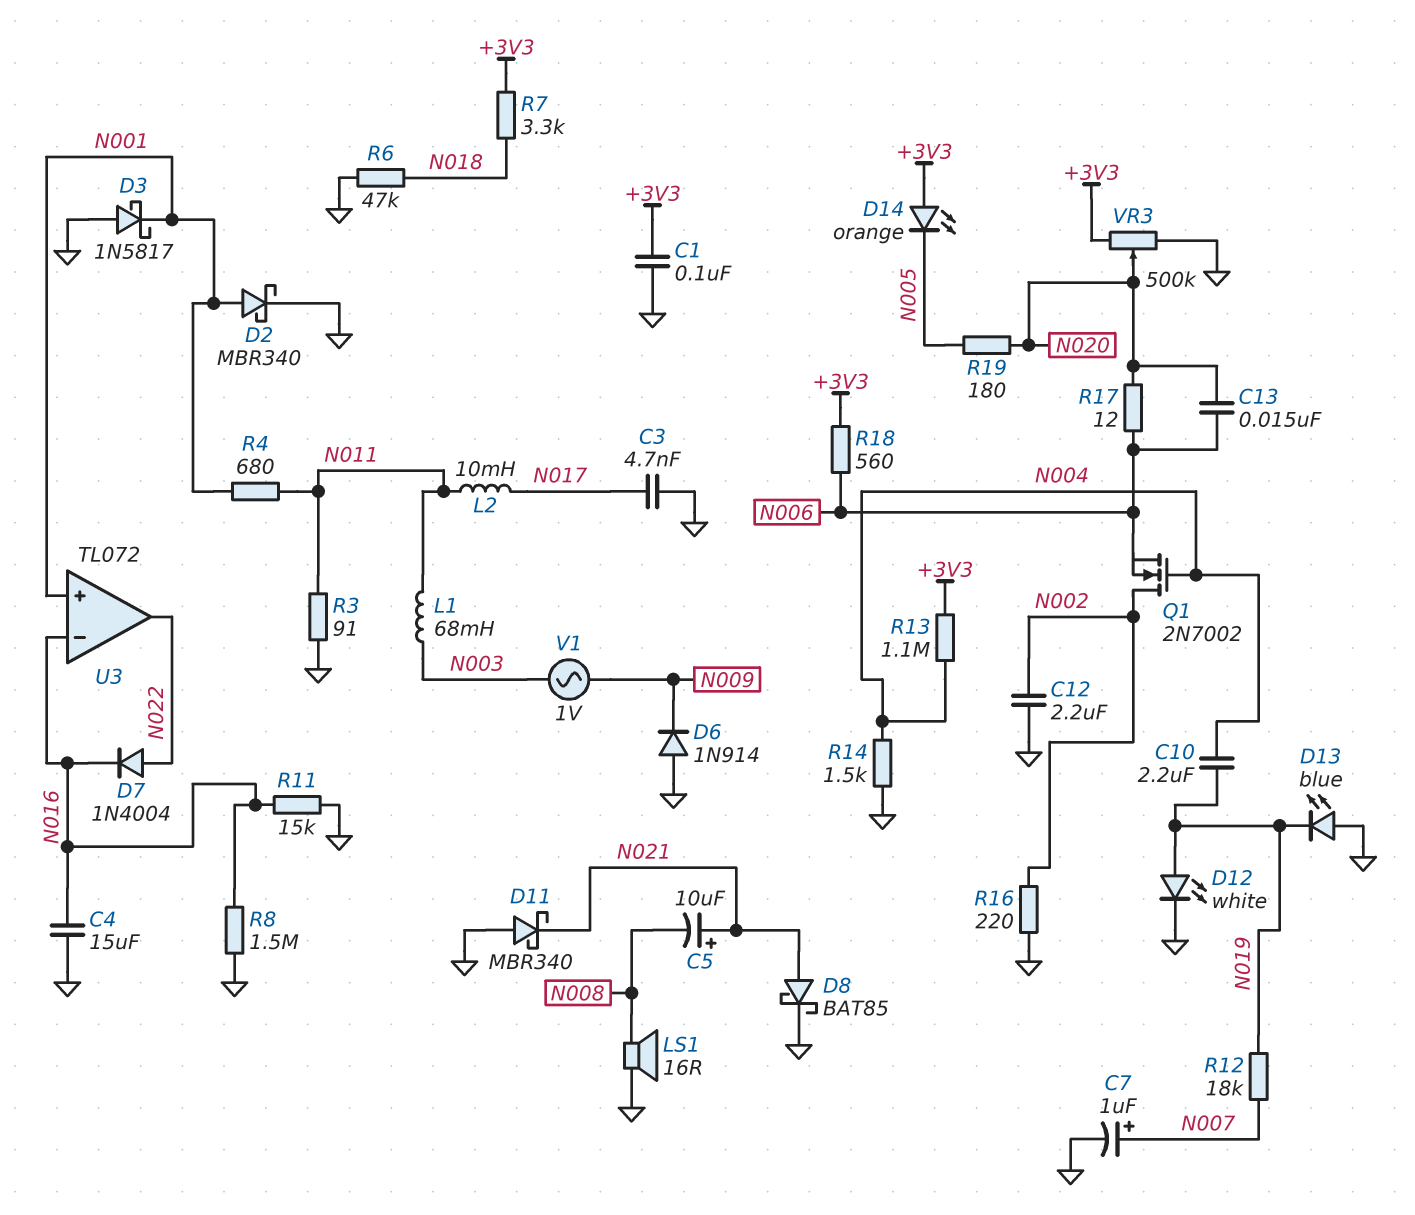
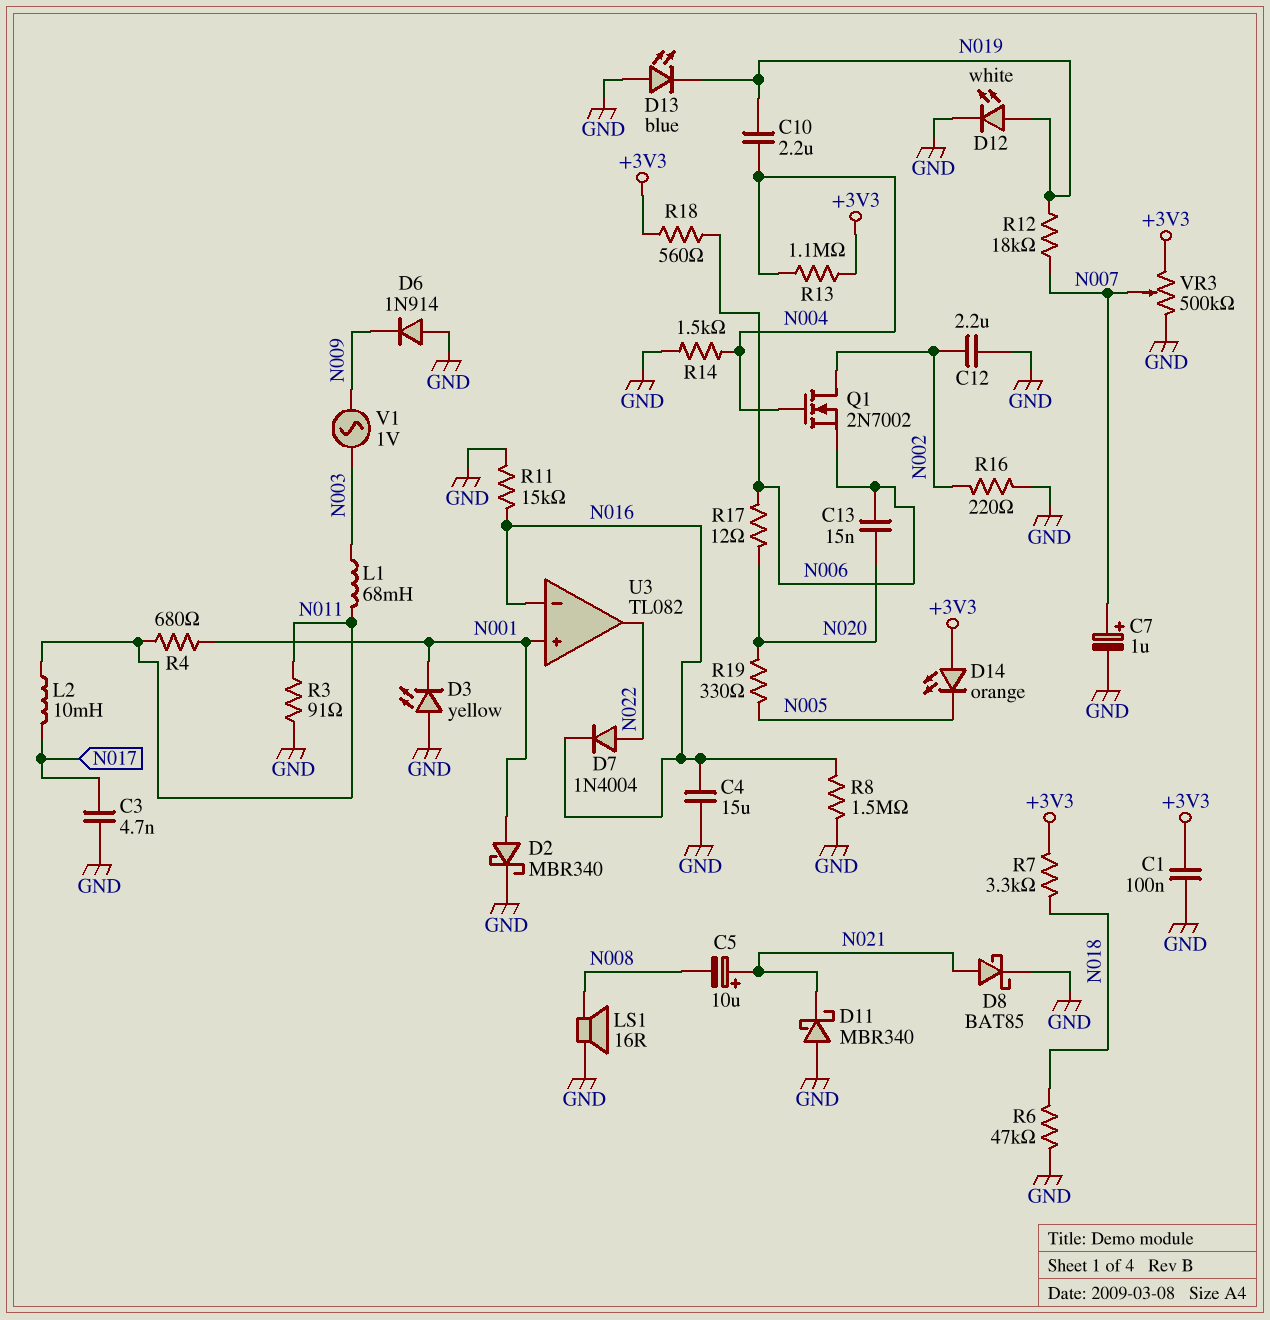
D3: schottky 1N5817 (A GND, K N001) -> LED yellow (A GND, K N001)
R19: 180 (N005, N020) -> 330 (N005, N020)
U3: TL072 -> TL082
VR3: 500k (+3V3, GND, wiper N020) -> 500k (+3V3, GND, wiper N007)

